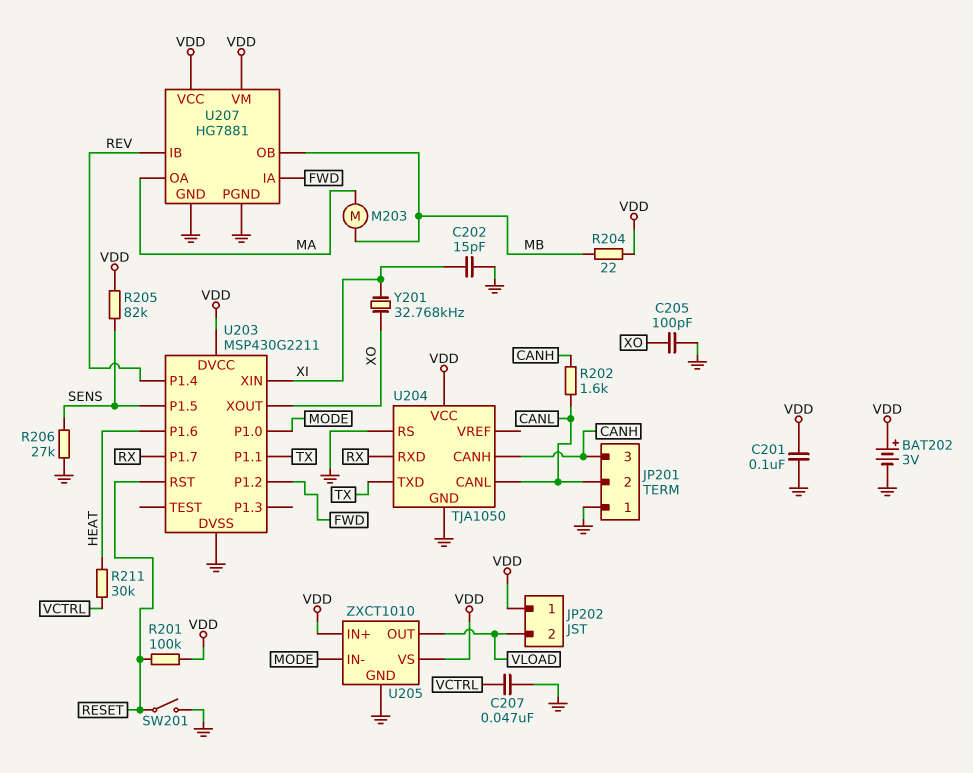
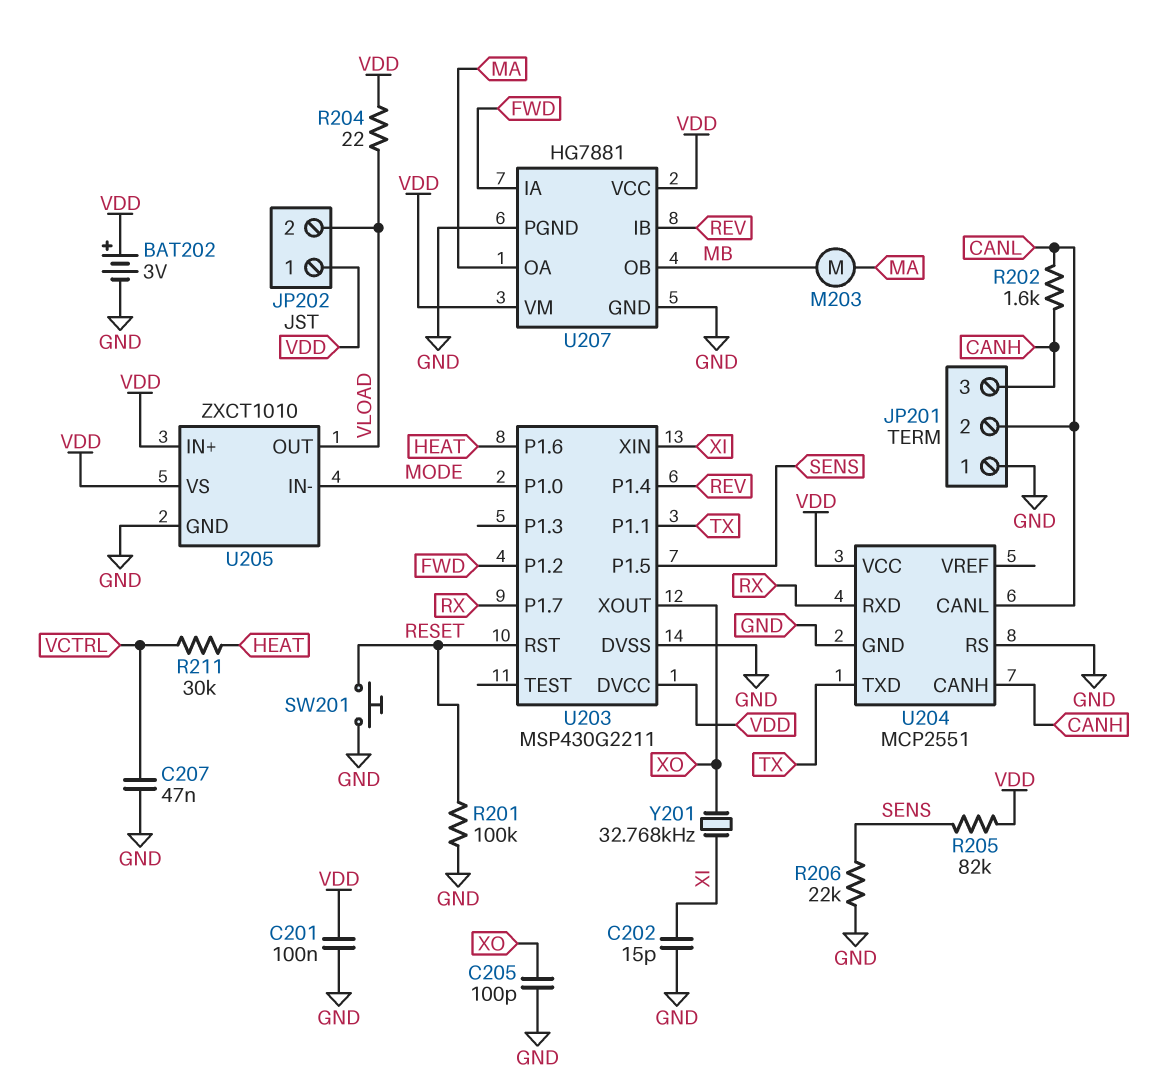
R201: 100k (RESET, VDD) -> 100k (GND, RESET)
R204: 22 (MB, VDD) -> 22 (VDD, VLOAD)
R206: 27k (GND, SENS) -> 22k (GND, SENS)
SW201: switch (GND, RESET) -> button (GND, RESET)
U204: TJA1050 -> MCP2551

